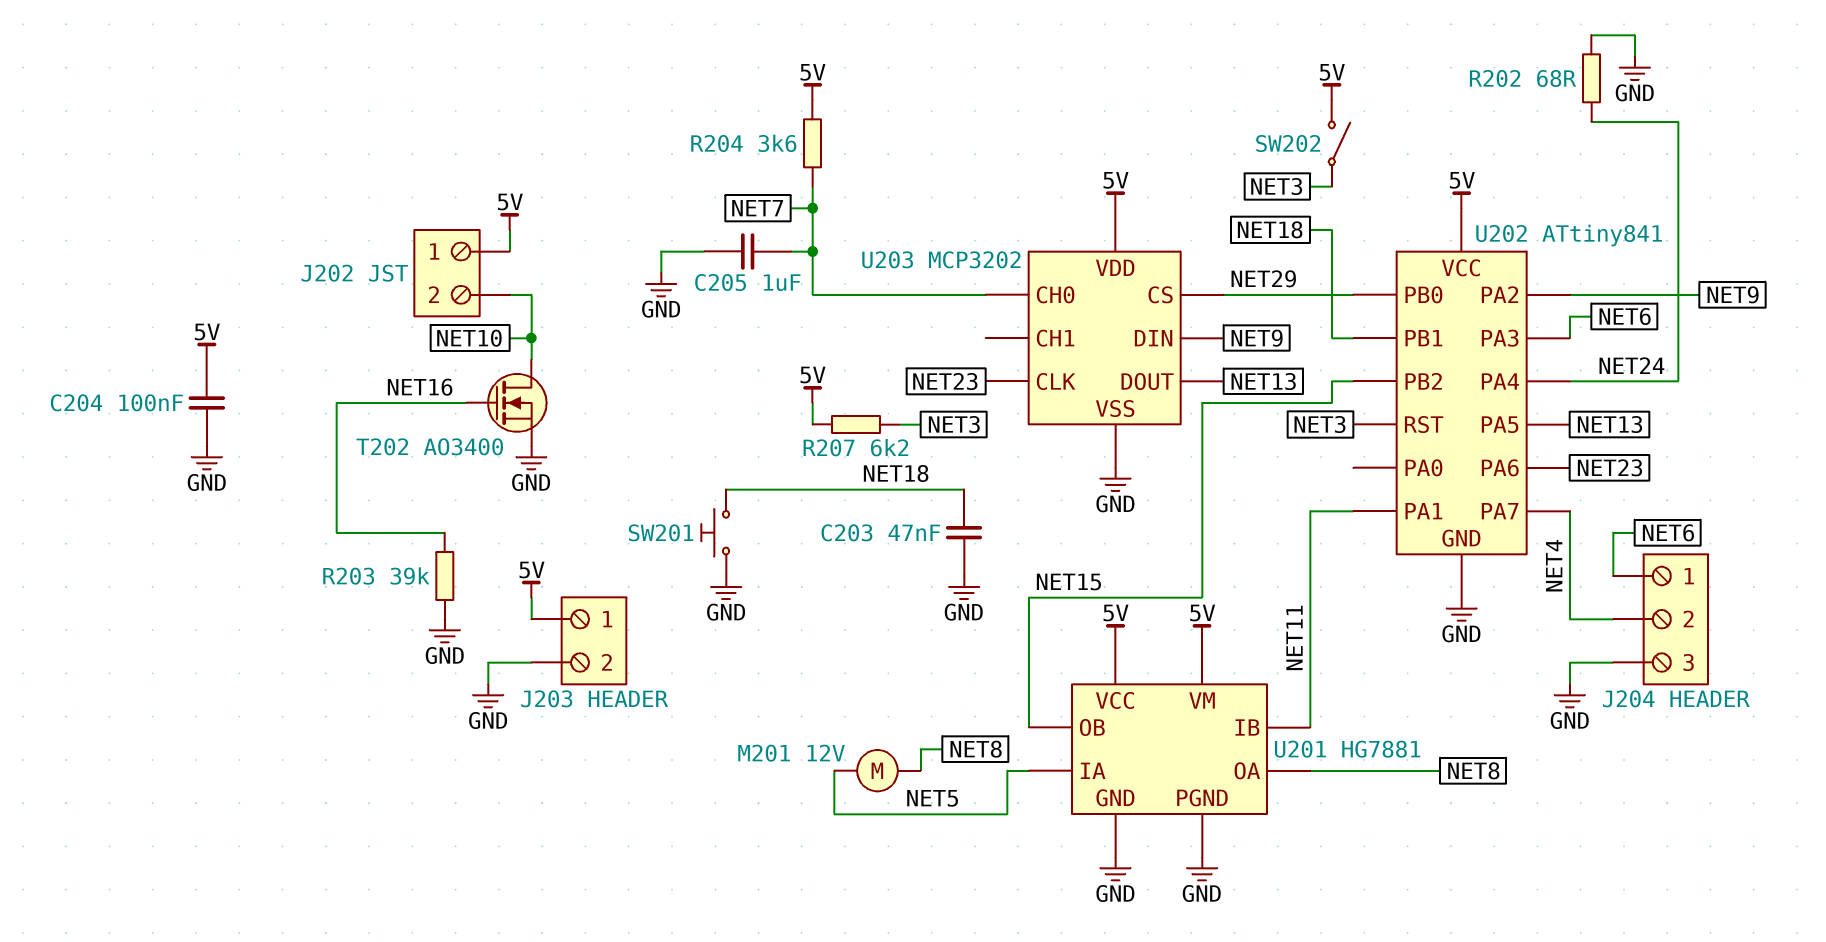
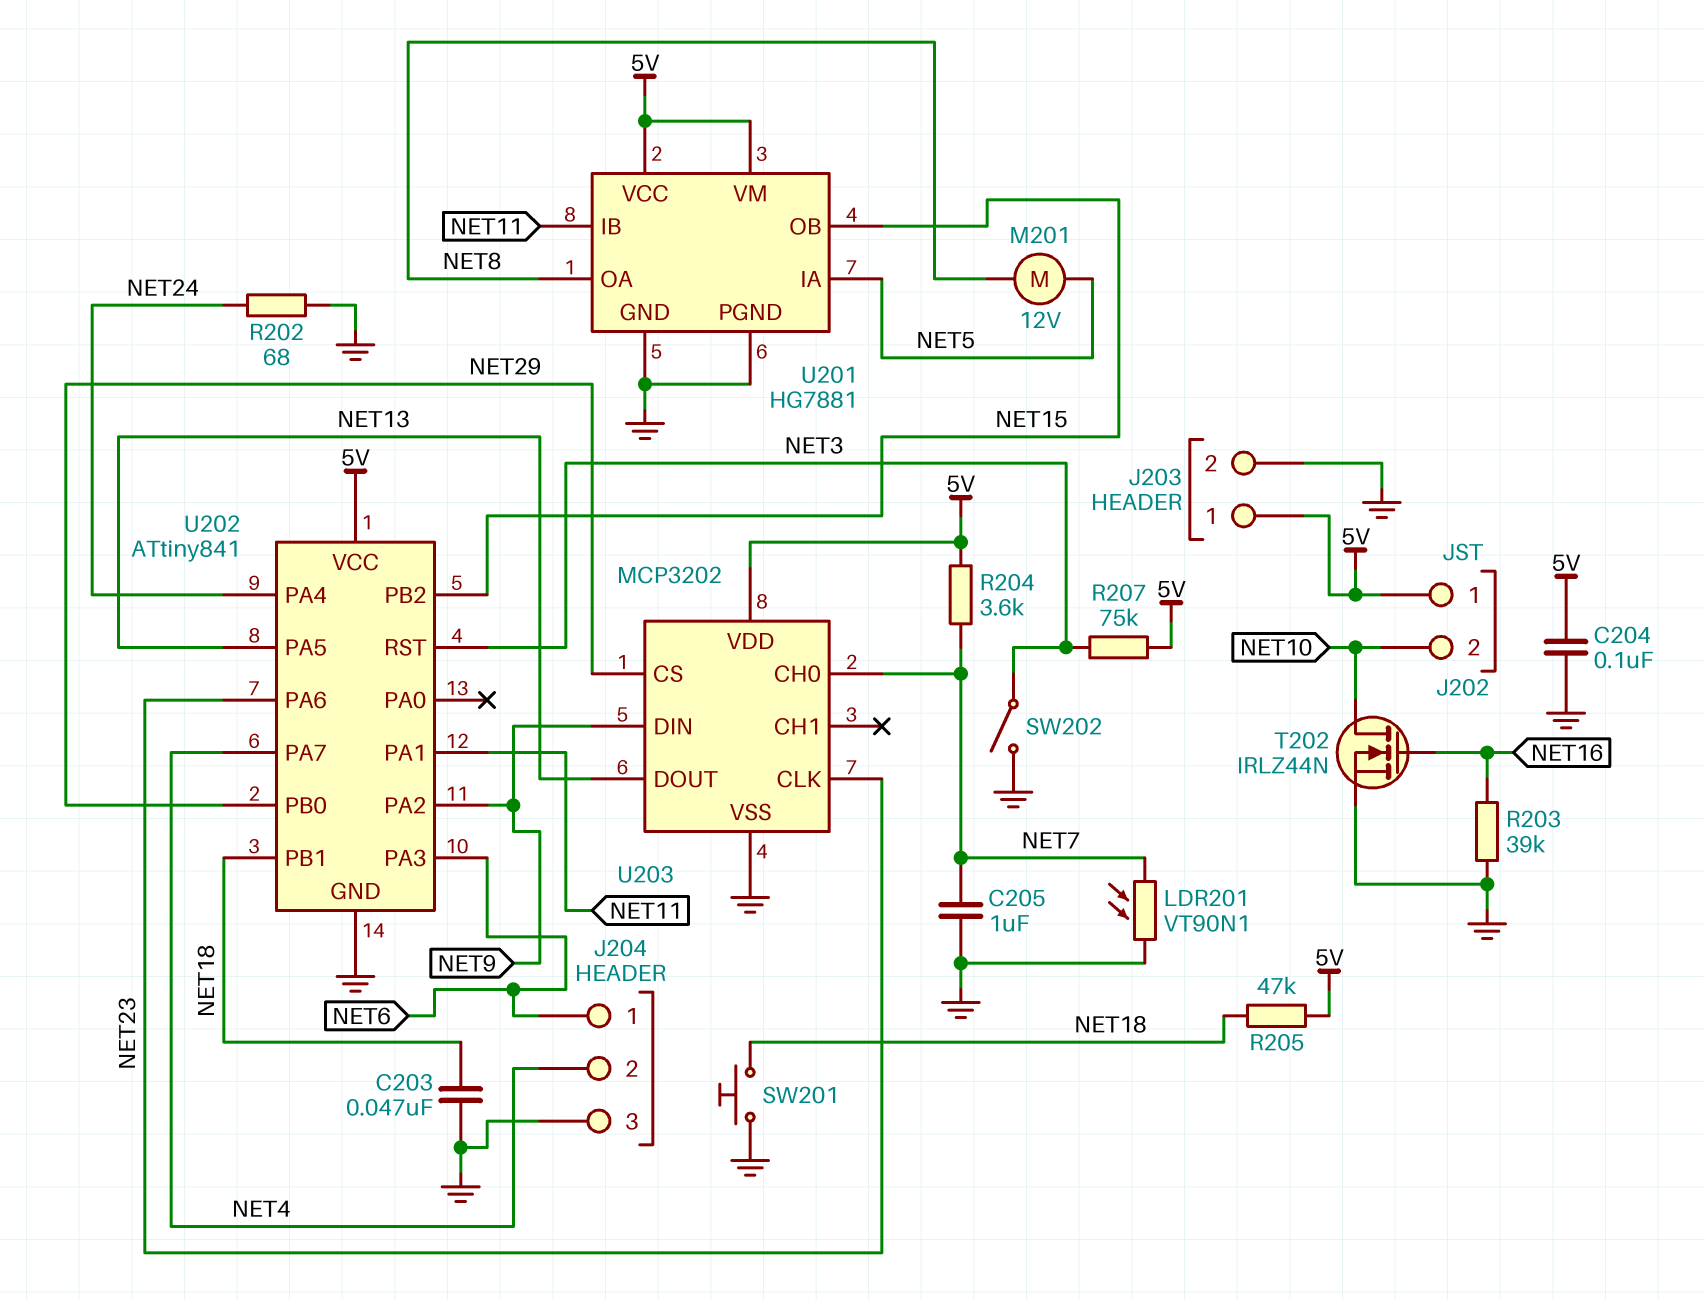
LDR201: none -> VT90N1 (GND, NET7)
R205: none -> 47k (5V, NET18)
R207: 6.2k (5V, NET3) -> 75k (5V, NET3)
SW202: switch (5V, NET3) -> switch (GND, NET3)
T202: NMOS AO3400 (G NET16, D NET10, S GND) -> NMOS IRLZ44N (G NET16, D NET10, S GND)

